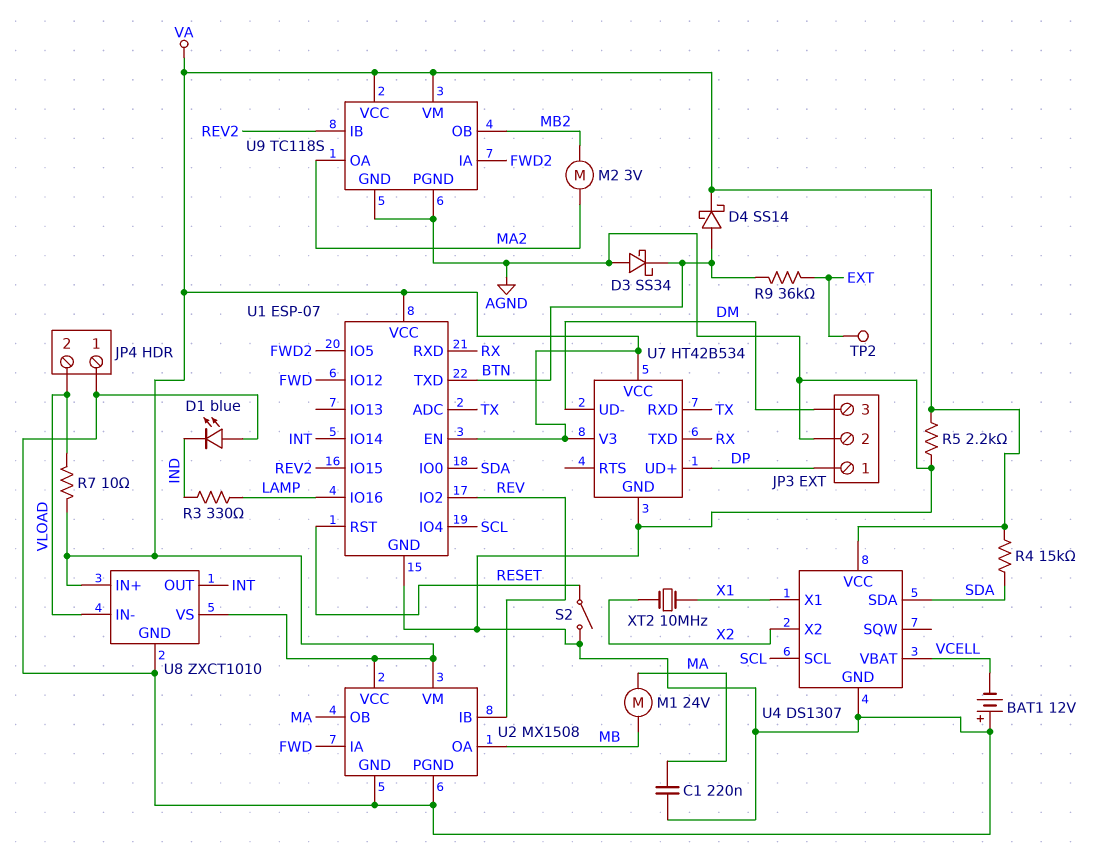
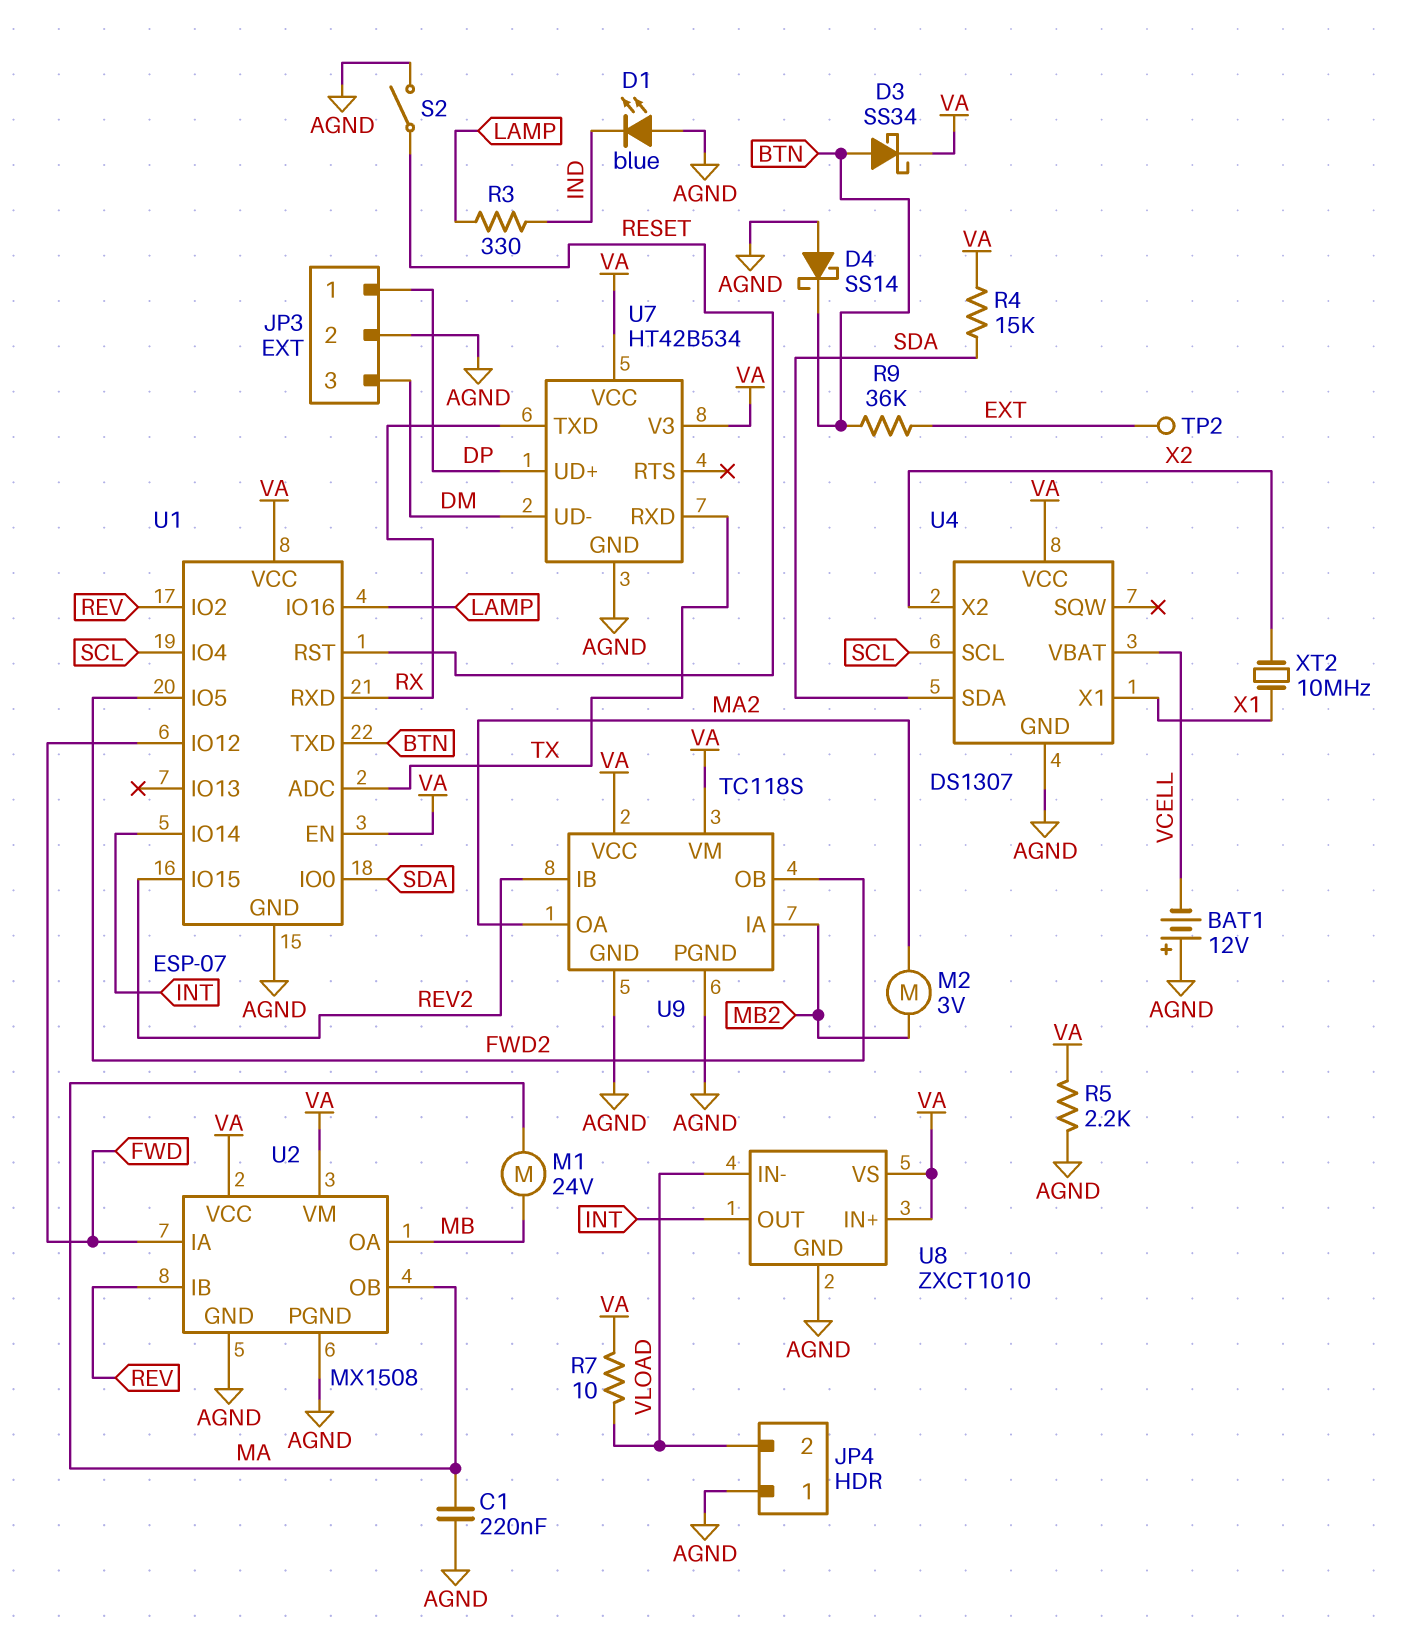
D3: schottky SS34 (A AGND, K BTN) -> schottky SS34 (A BTN, K VA)
D4: schottky SS14 (A BTN, K VA) -> schottky SS14 (A AGND, K BTN)
U9 pin IA: FWD2 -> MB2
U9 pin OB: MB2 -> FWD2

